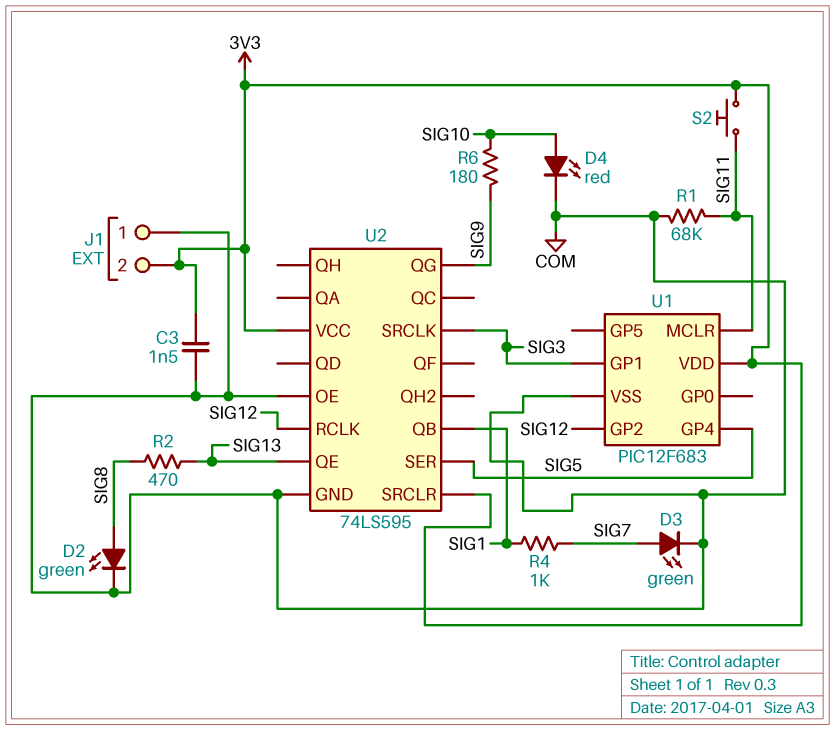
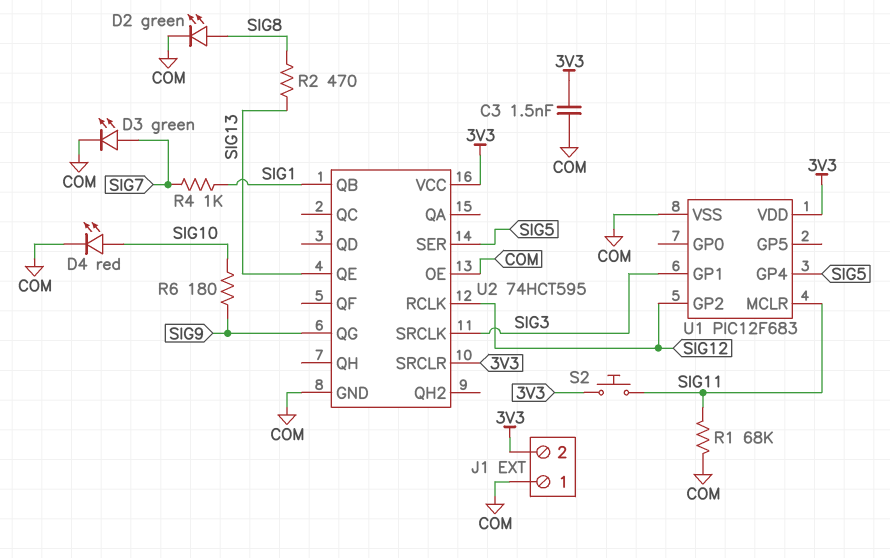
U2: 74LS595 -> 74HCT595

